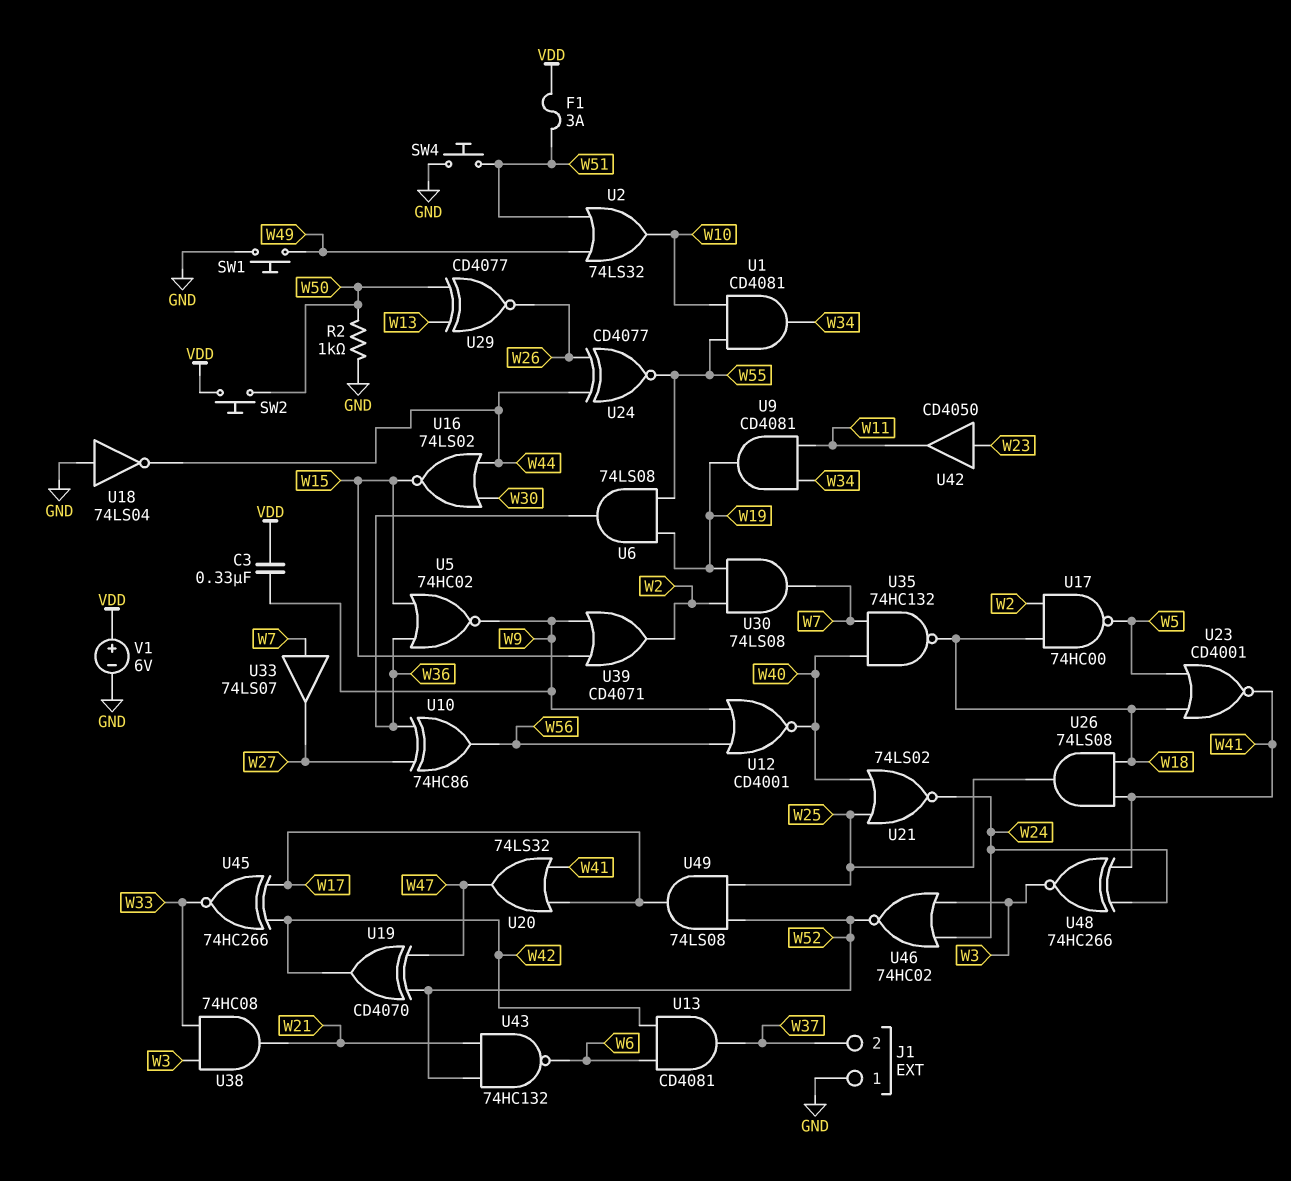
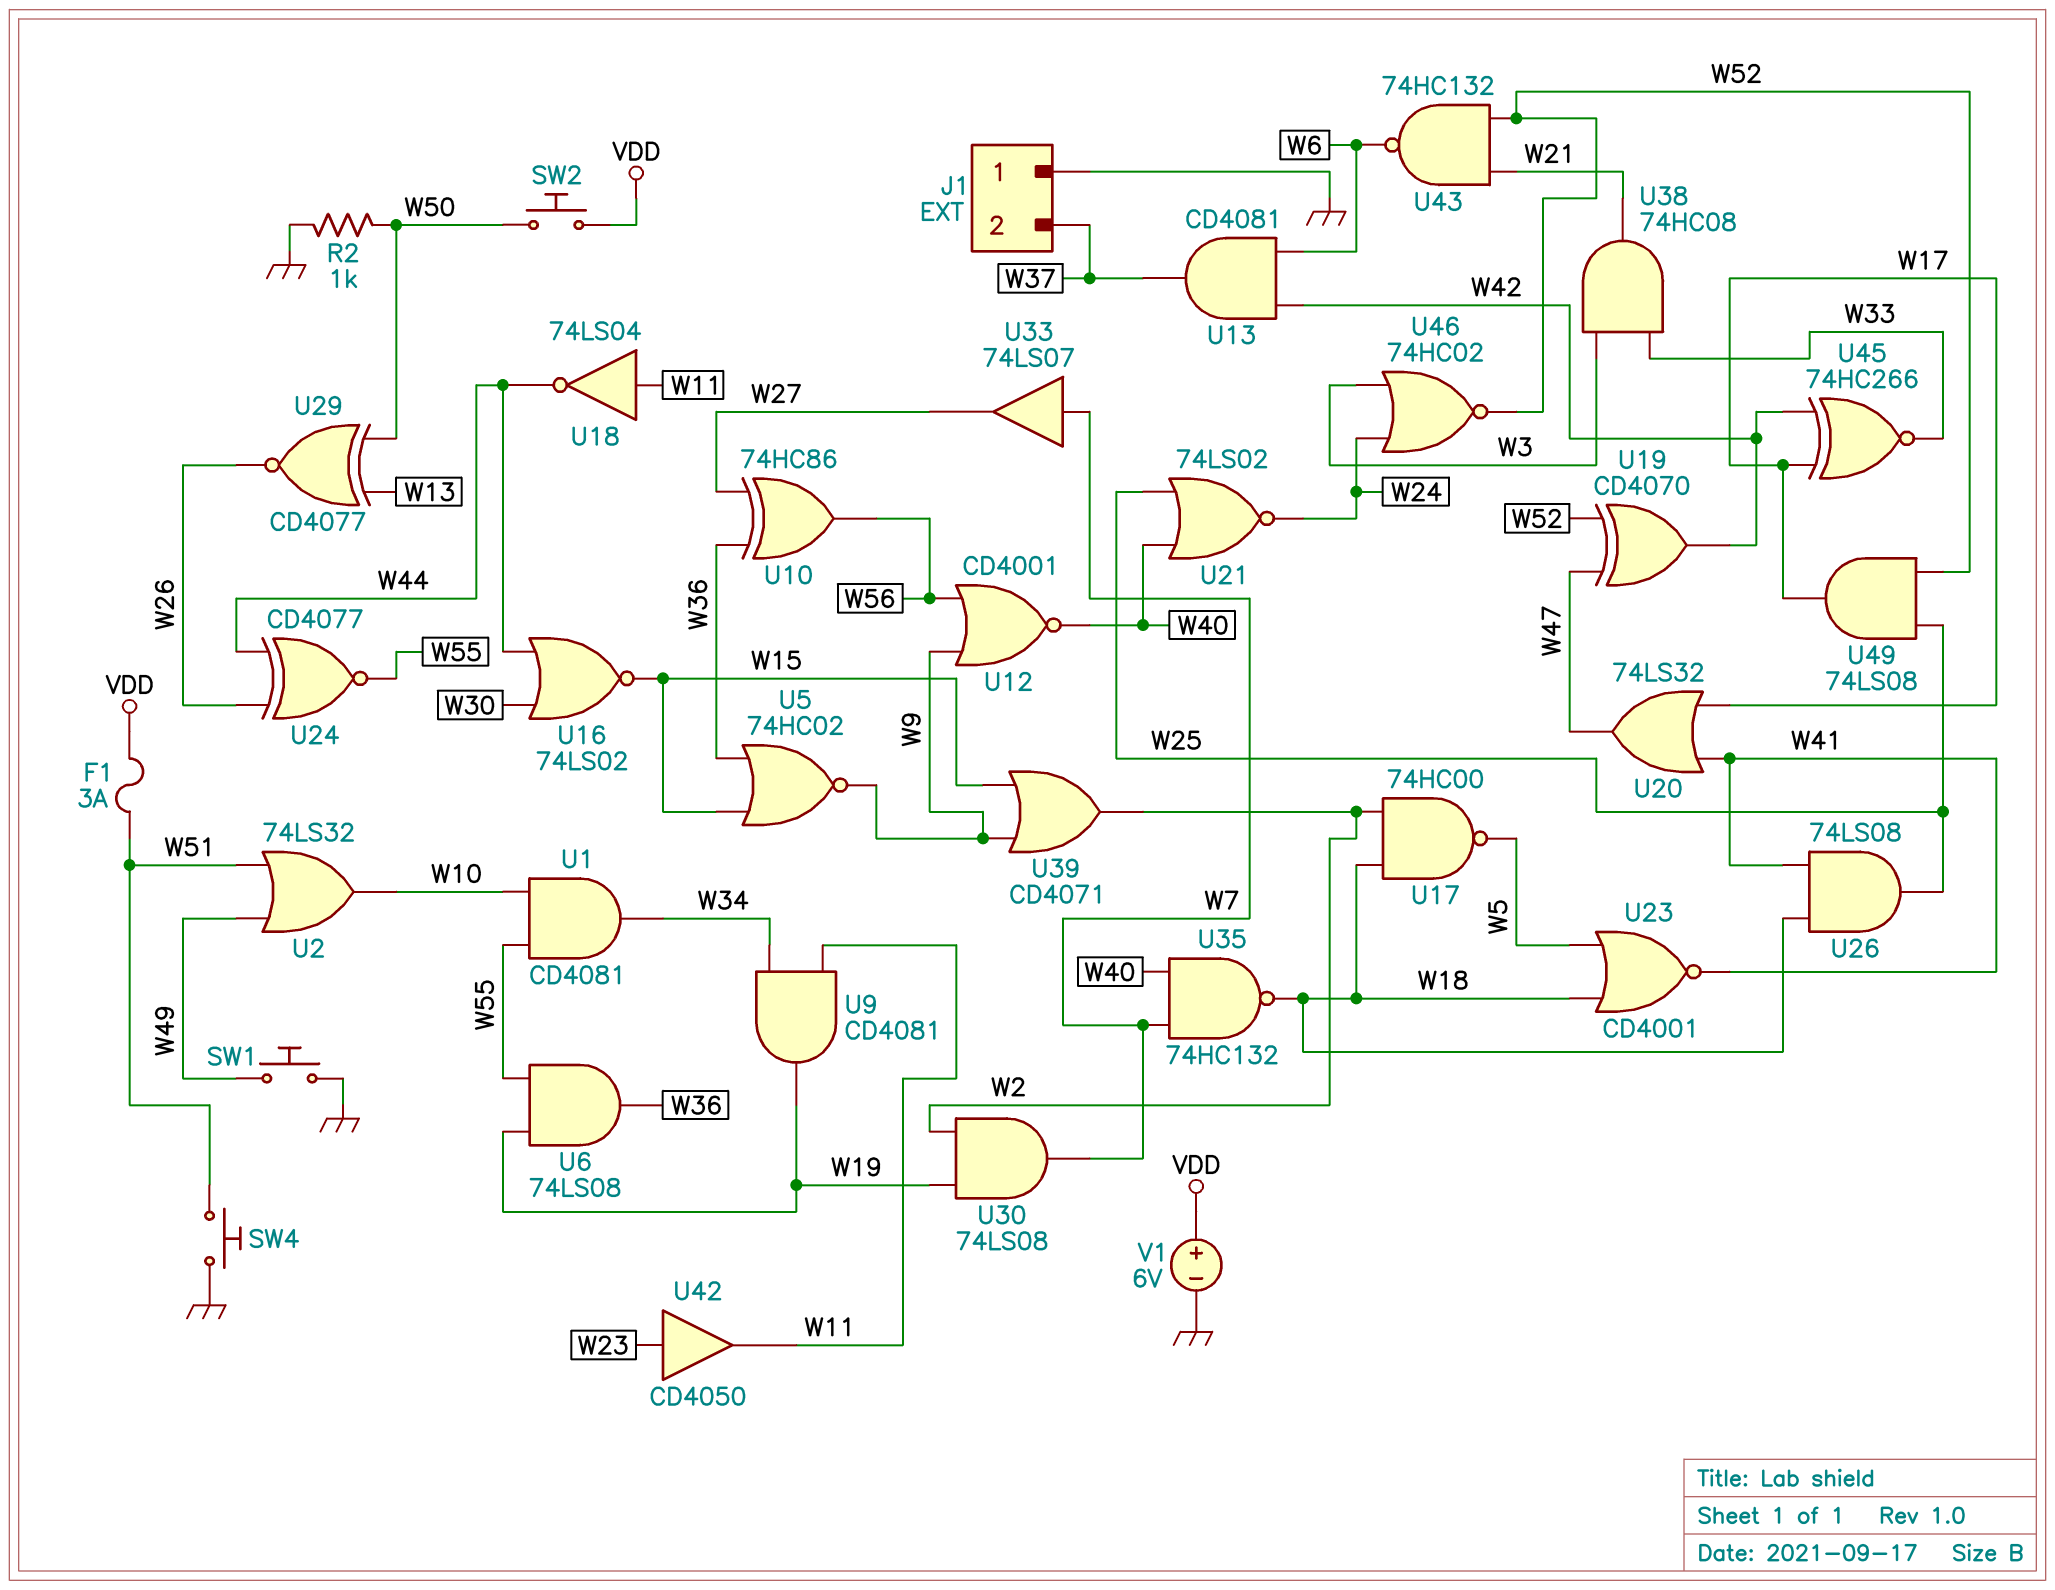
C3: 330nF (VDD, W9) -> none
U18: NOT 74LS04 (in GND, out W44) -> NOT 74LS04 (in W11, out W44)
U48: XNOR 74HC266 (in W24, in W41, out W3) -> none

